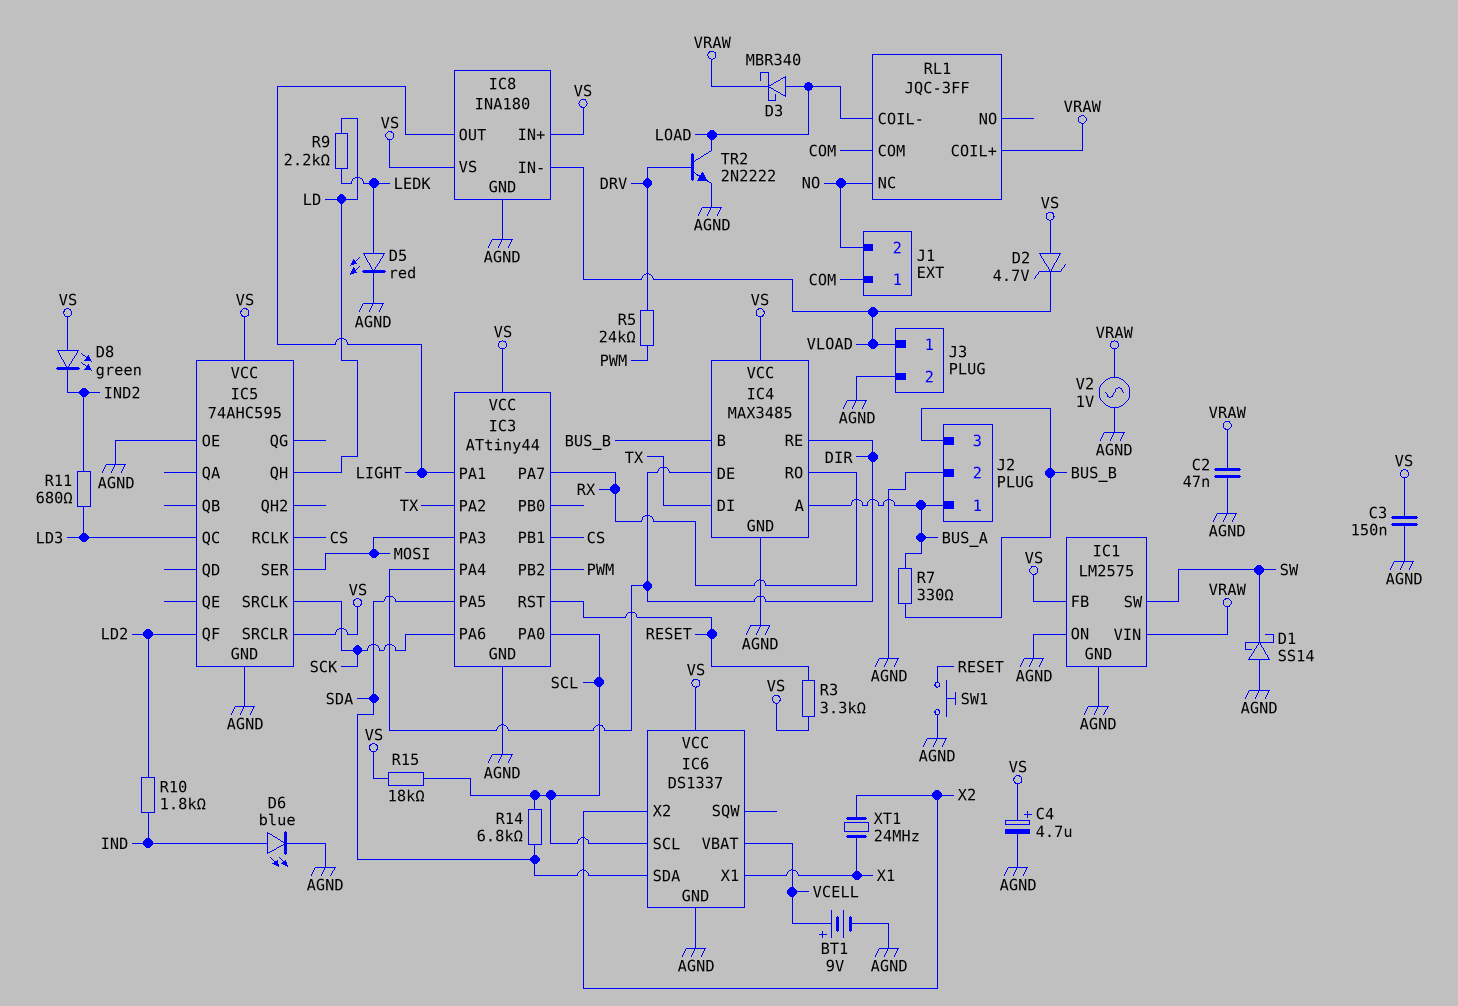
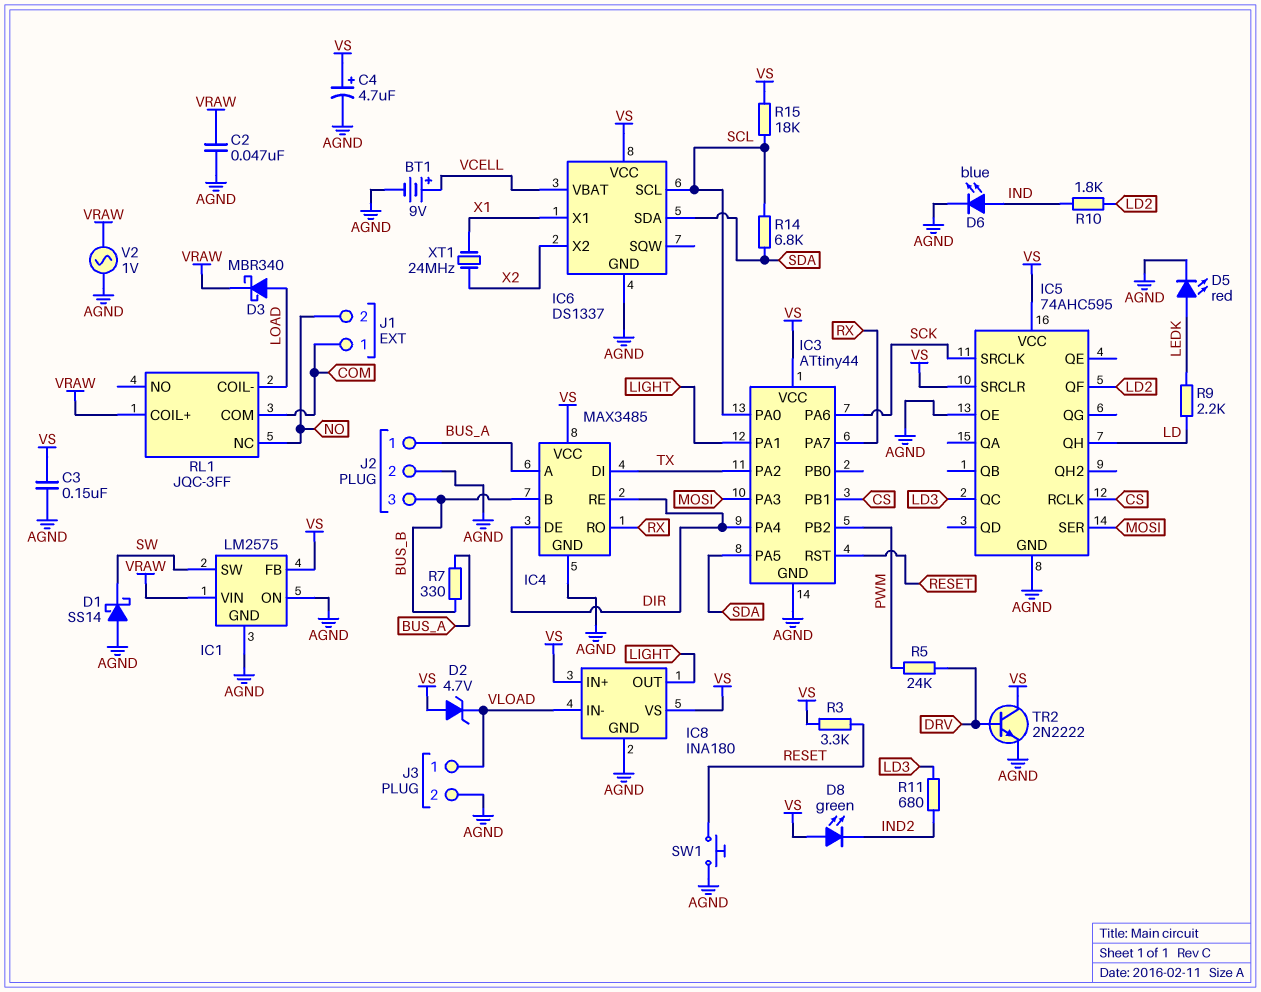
TR2: NPN 2N2222 (B DRV, C LOAD, E AGND) -> NPN 2N2222 (B DRV, C VS, E AGND)

